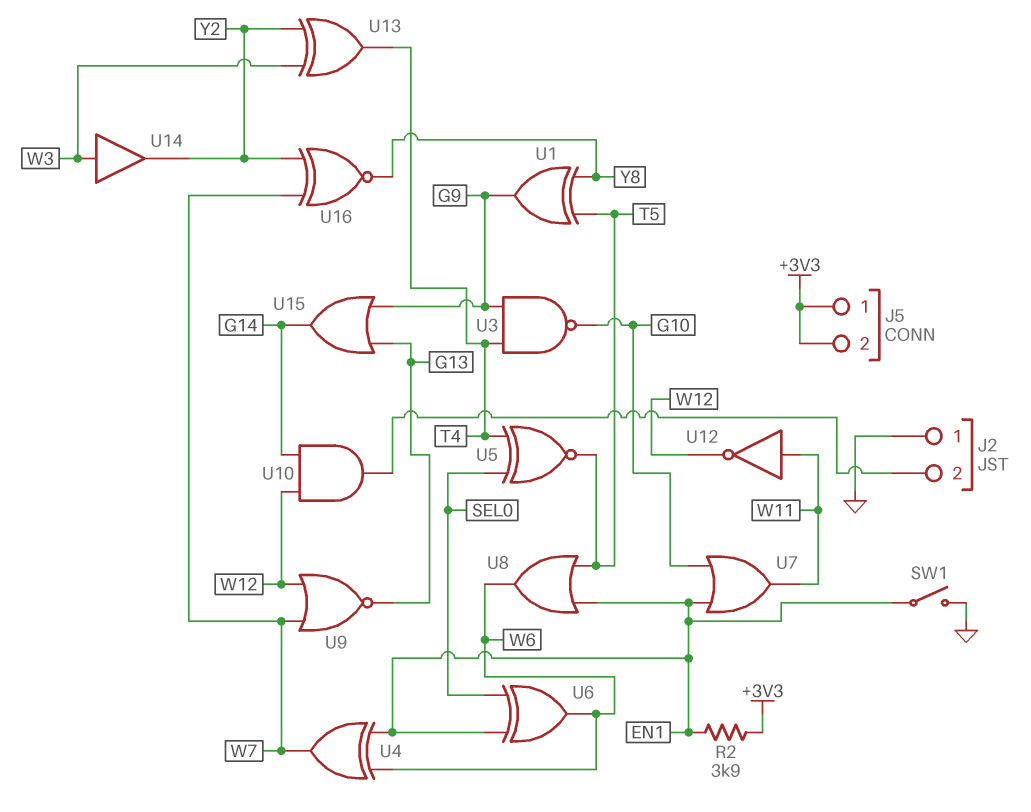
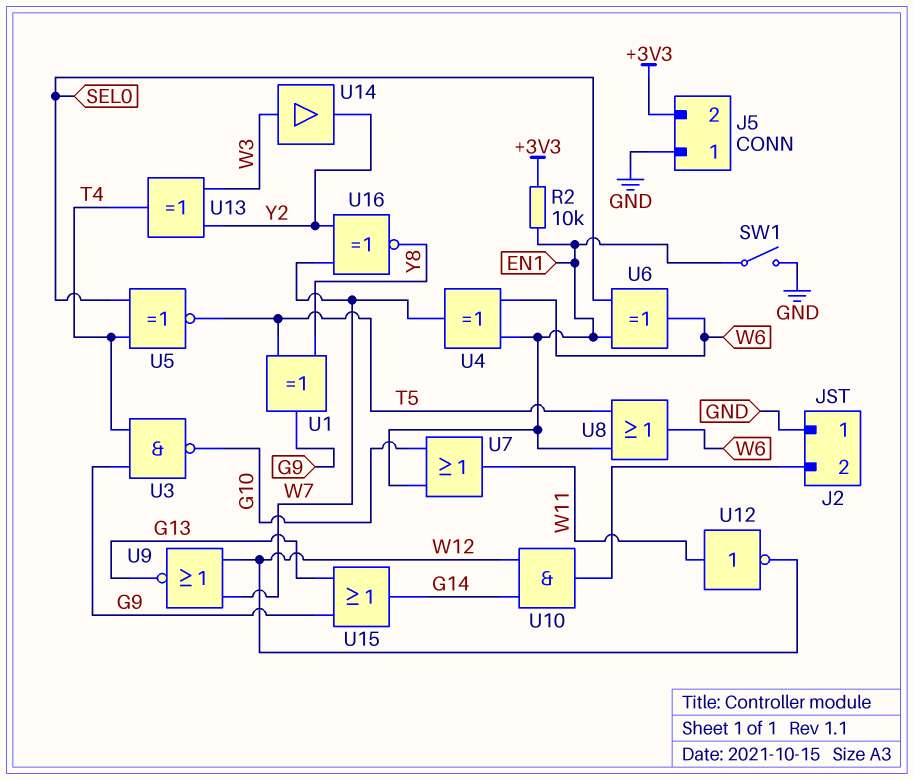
J5 pin 1: +3V3 -> GND
R2: 3.9k (+3V3, EN1) -> 10k (+3V3, EN1)

